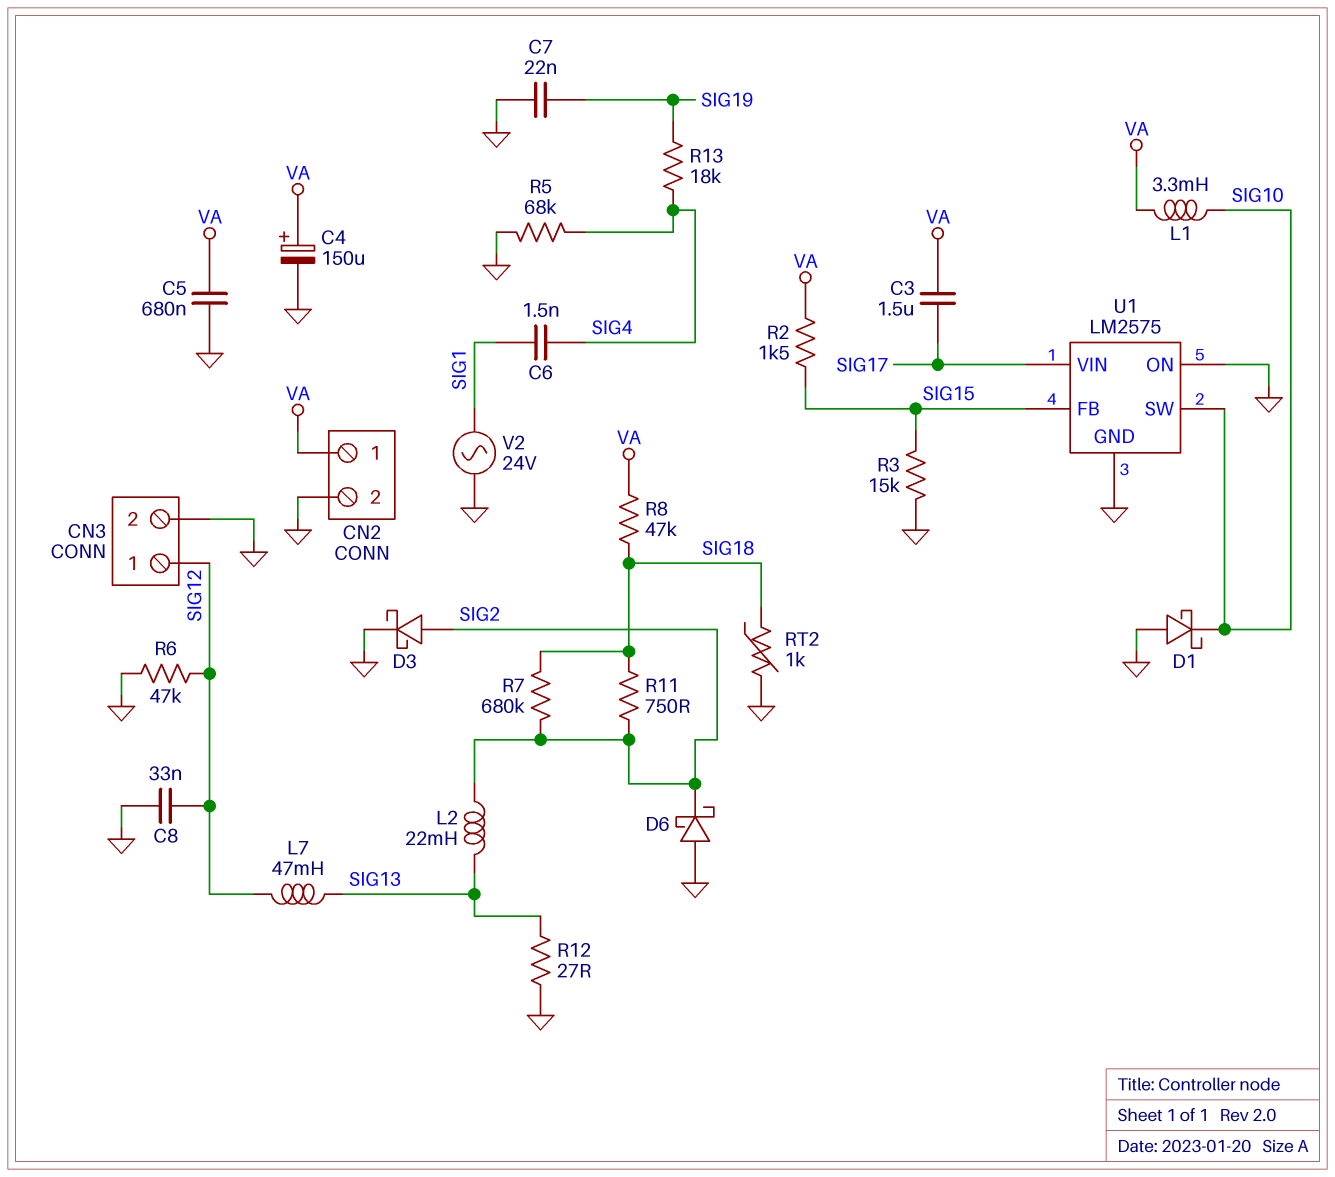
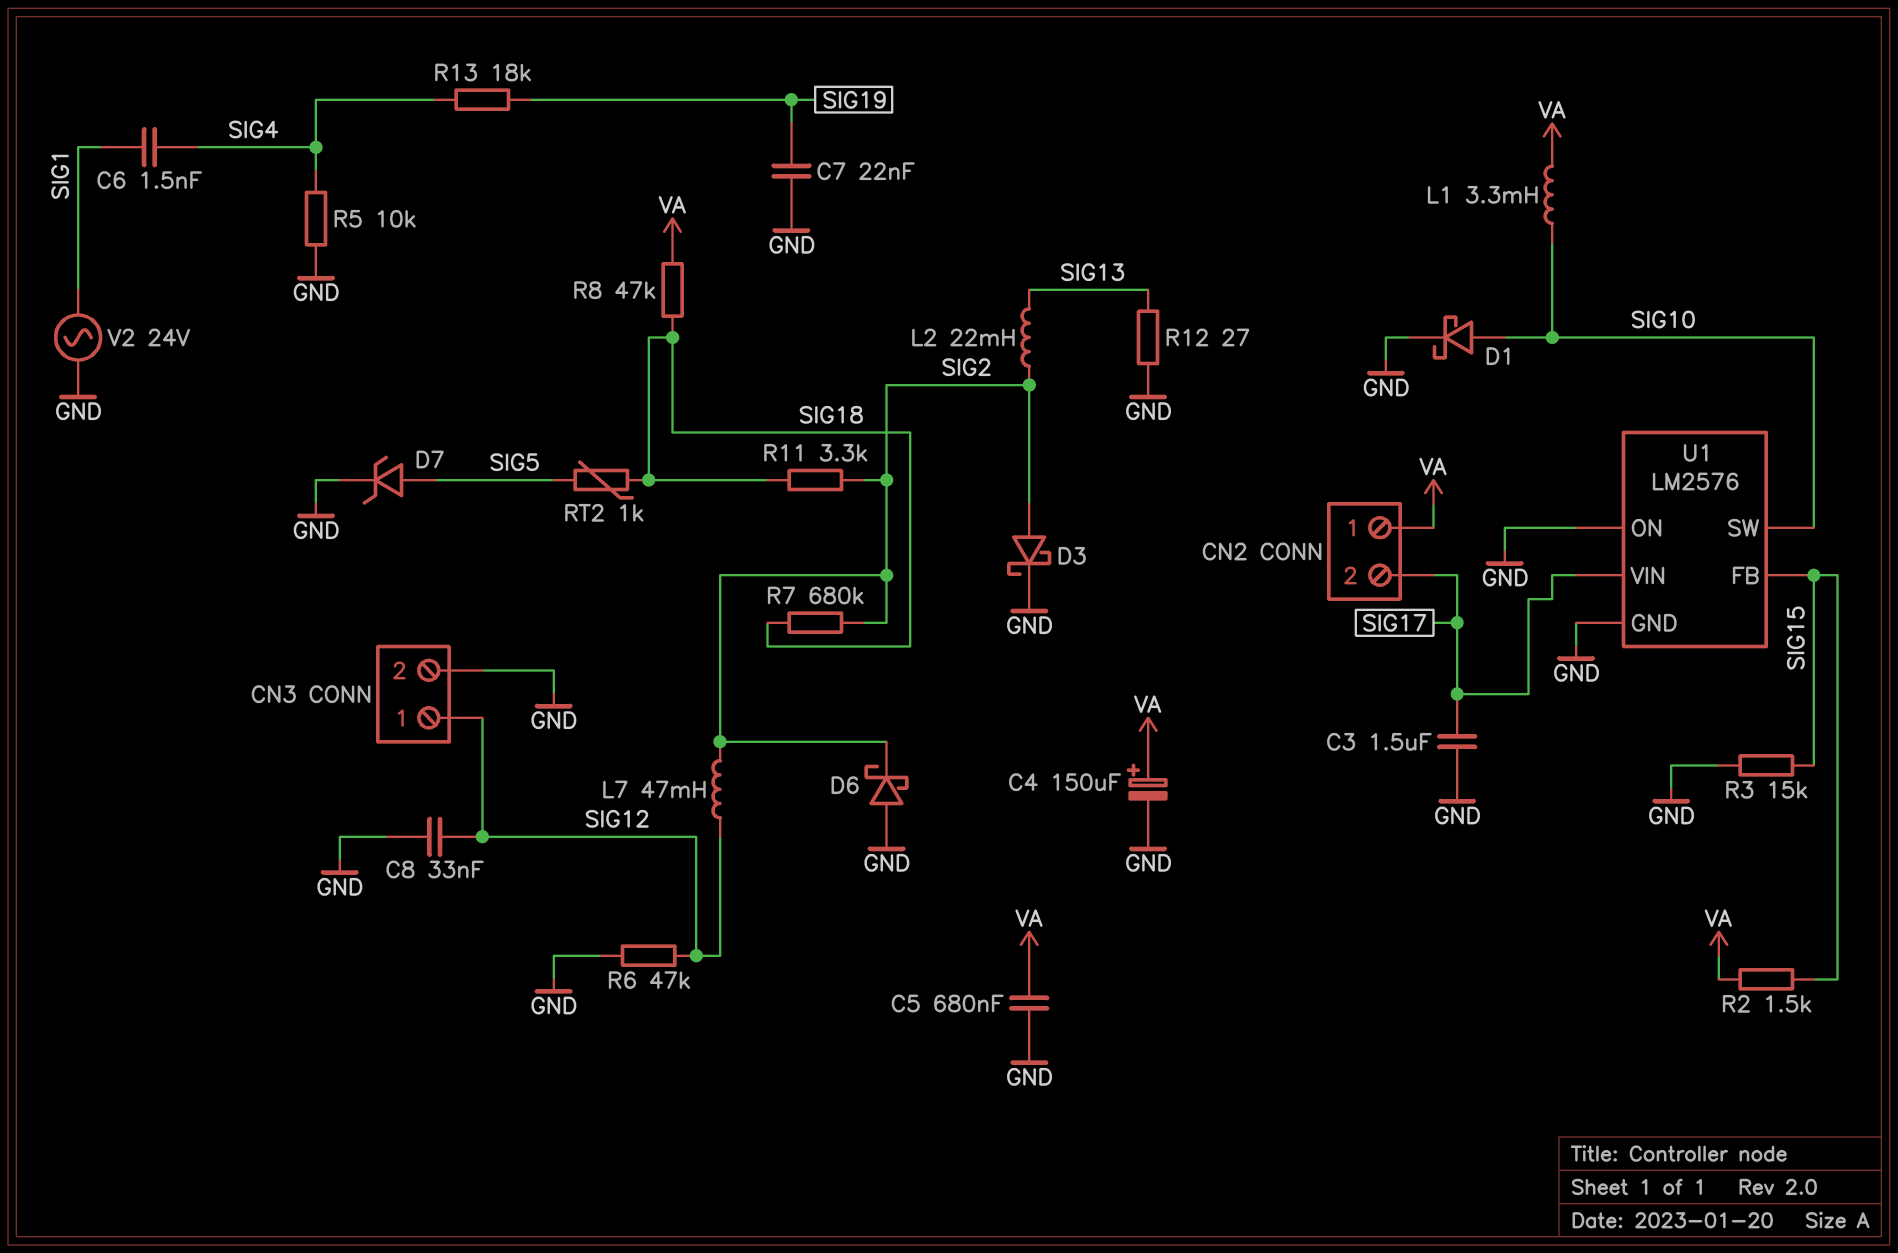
C3: 1.5uF (SIG17, VA) -> 1.5uF (GND, SIG17)
CN2 pin 2: GND -> SIG17
D1: schottky (A GND, K SIG10) -> schottky (A SIG10, K GND)
D7: none -> zener (A SIG5, K GND)
L7: 47mH (SIG12, SIG13) -> 47mH (SIG2, SIG12)
R5: 68k (GND, SIG4) -> 10k (GND, SIG4)
R11: 750 (SIG2, SIG18) -> 3.3k (SIG2, SIG18)
RT2: 1k (GND, SIG18) -> 1k (SIG5, SIG18)
U1: LM2575 -> LM2576

